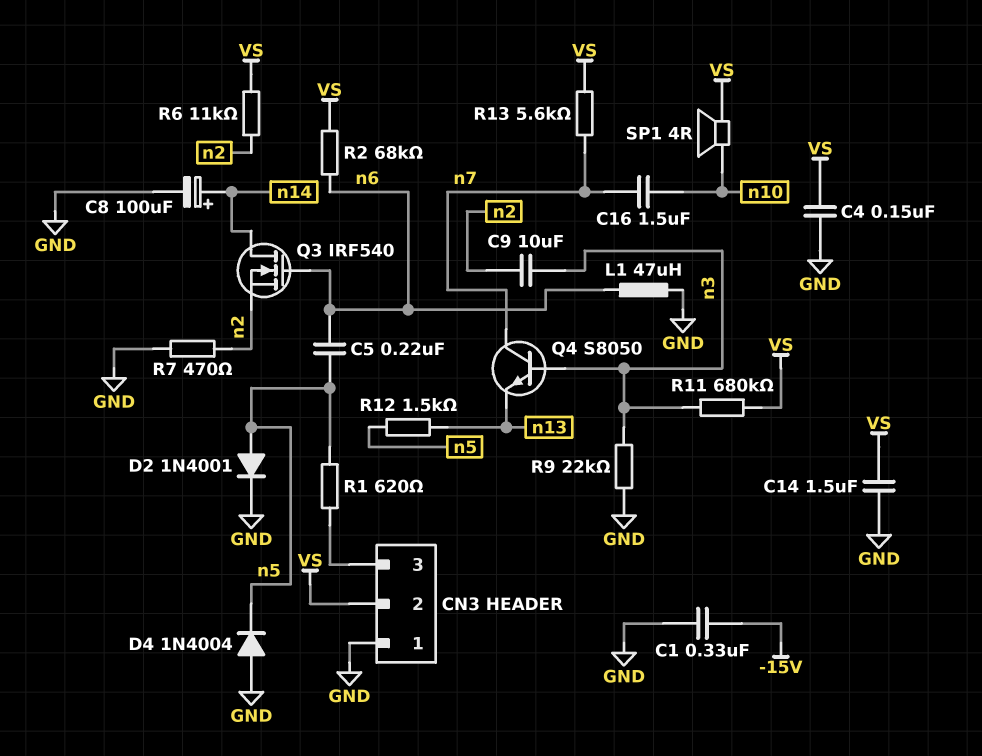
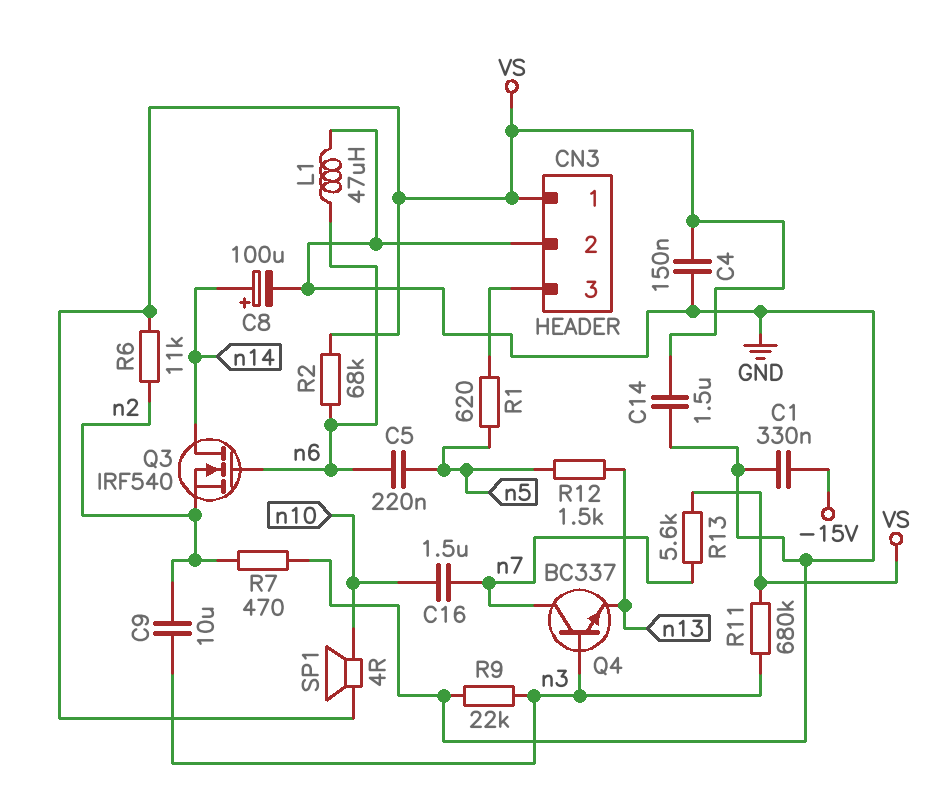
CN3 pin 1: GND -> VS
CN3 pin 2: VS -> GND
D2: diode 1N4001 (A n5, K GND) -> none
D4: diode 1N4004 (A GND, K n5) -> none
Q4: NPN S8050 (B n3, C n7, E n13) -> NPN BC337 (B n3, C n7, E n13)

